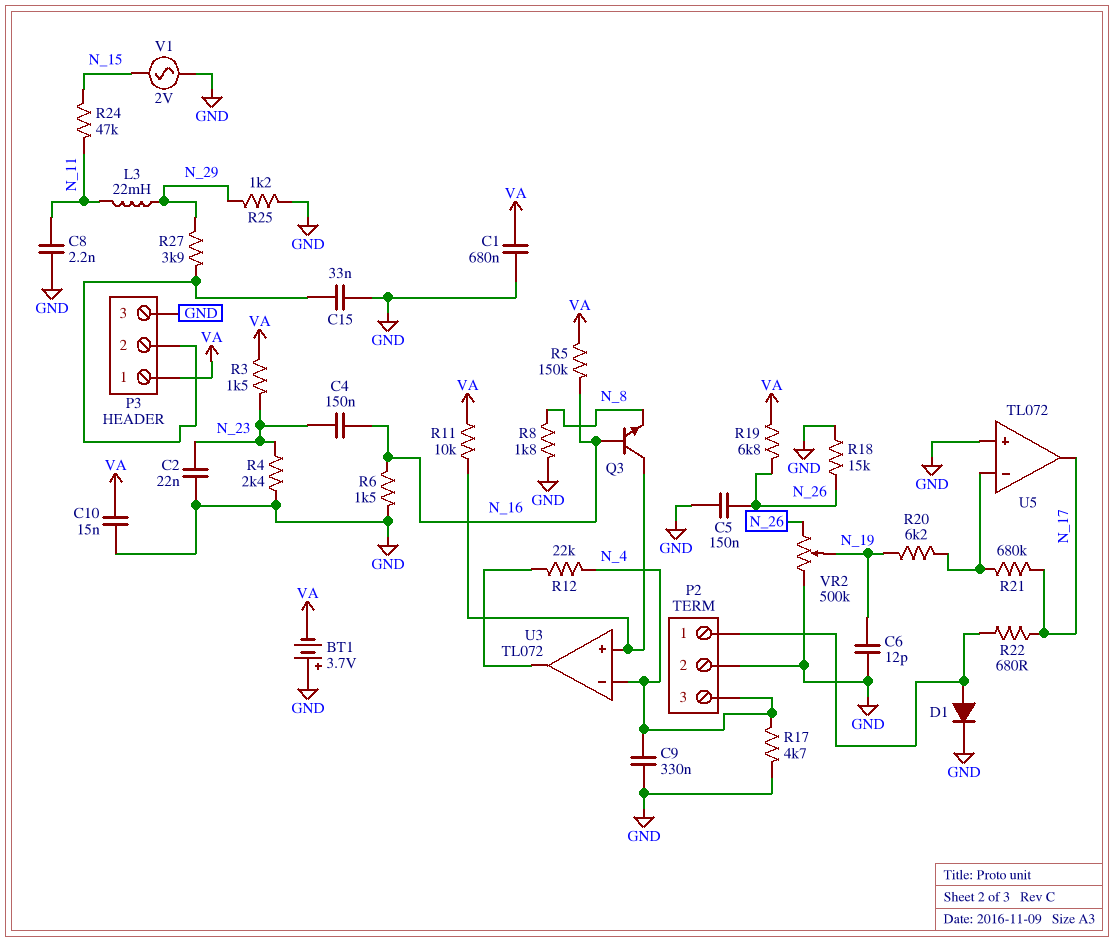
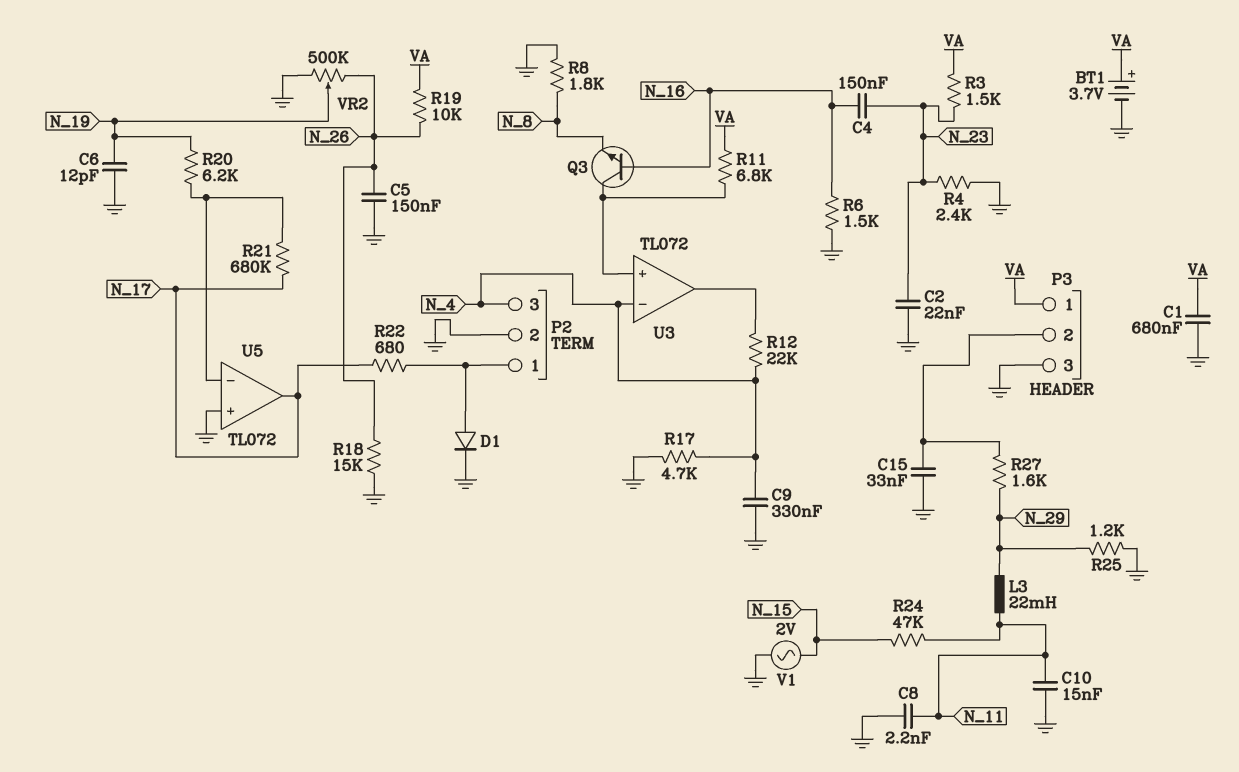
BT1: 3.7V (plus GND, minus VA) -> 3.7V (plus VA, minus GND)
C10: 15nF (GND, VA) -> 15nF (GND, N_11)
R5: 150k (N_16, VA) -> none
R11: 10k (U3/in+, VA) -> 6.8k (U3/in+, VA)
R19: 6.8k (N_26, VA) -> 10k (N_26, VA)
R27: 3.9k (N_29, P3/2) -> 1.6k (N_29, P3/2)

